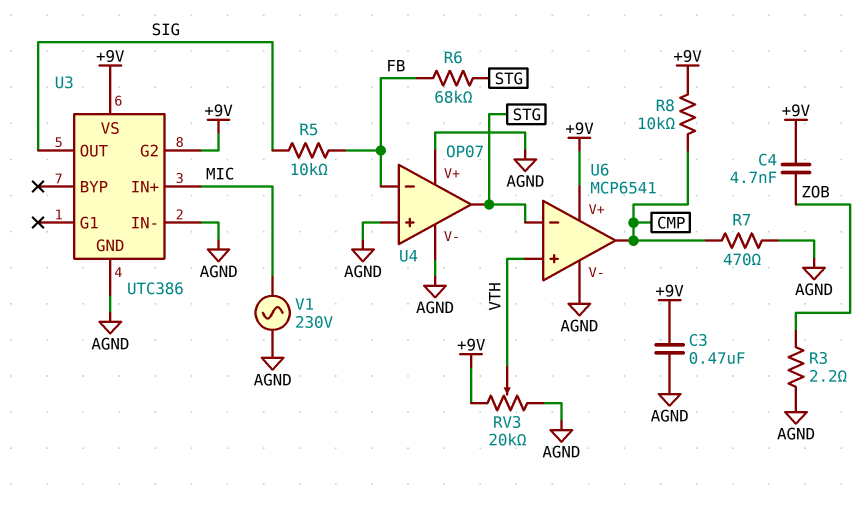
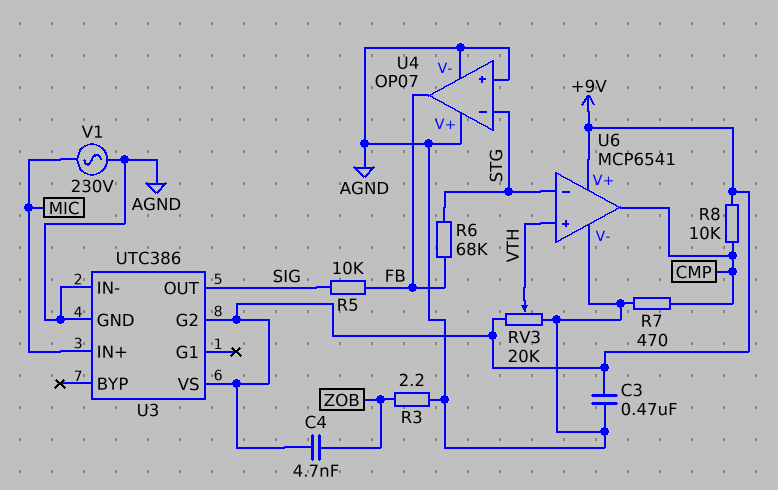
U4 pin in-: FB -> STG
U4 pin out: STG -> FB

